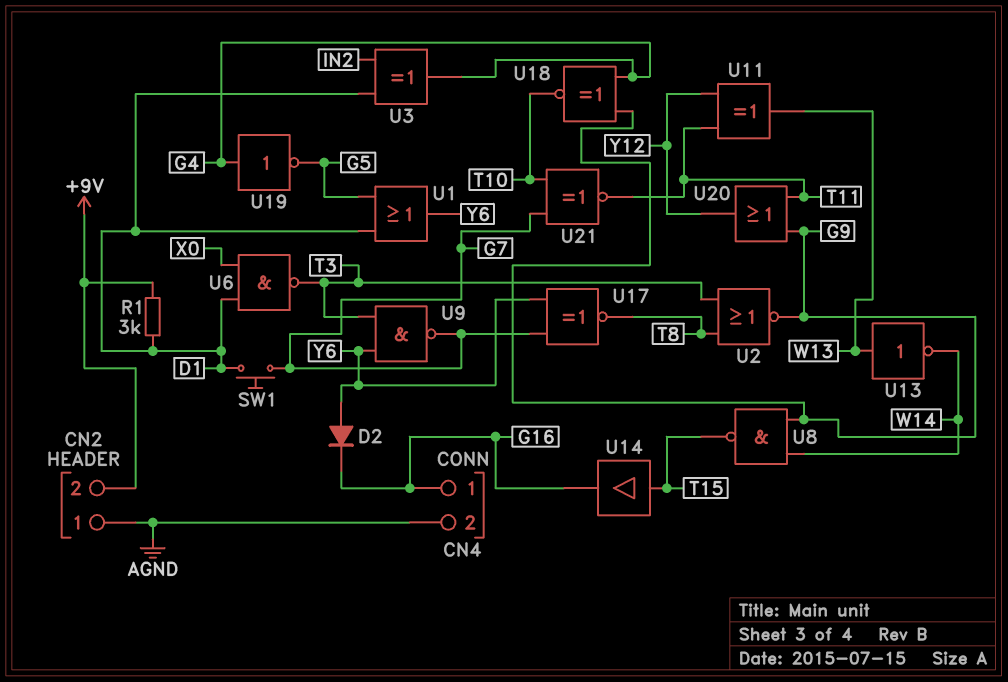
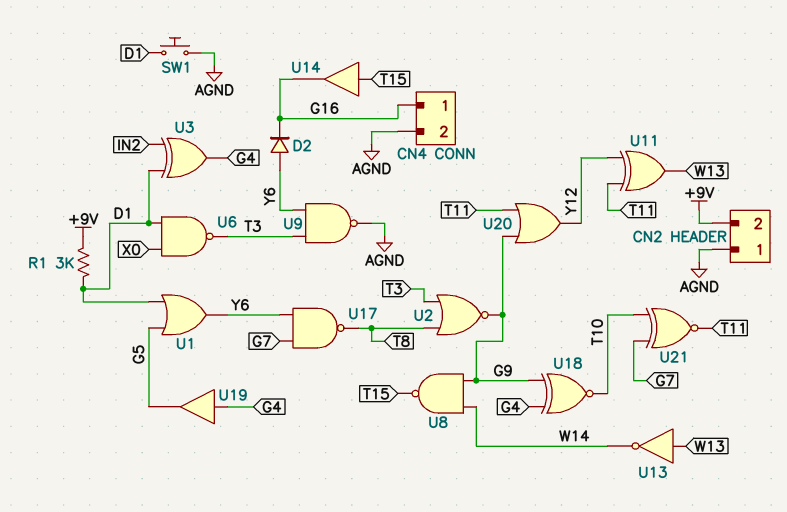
SW1: button (D1, G7) -> button (AGND, D1)
U9: NAND (in T3, in Y6, out G7) -> NAND (in T3, in Y6, out AGND)
U17: XNOR (in G7, in Y6, out T8) -> NAND (in G7, in Y6, out T8)
U19: NOT (in G4, out G5) -> buffer (in G4, out G5)

